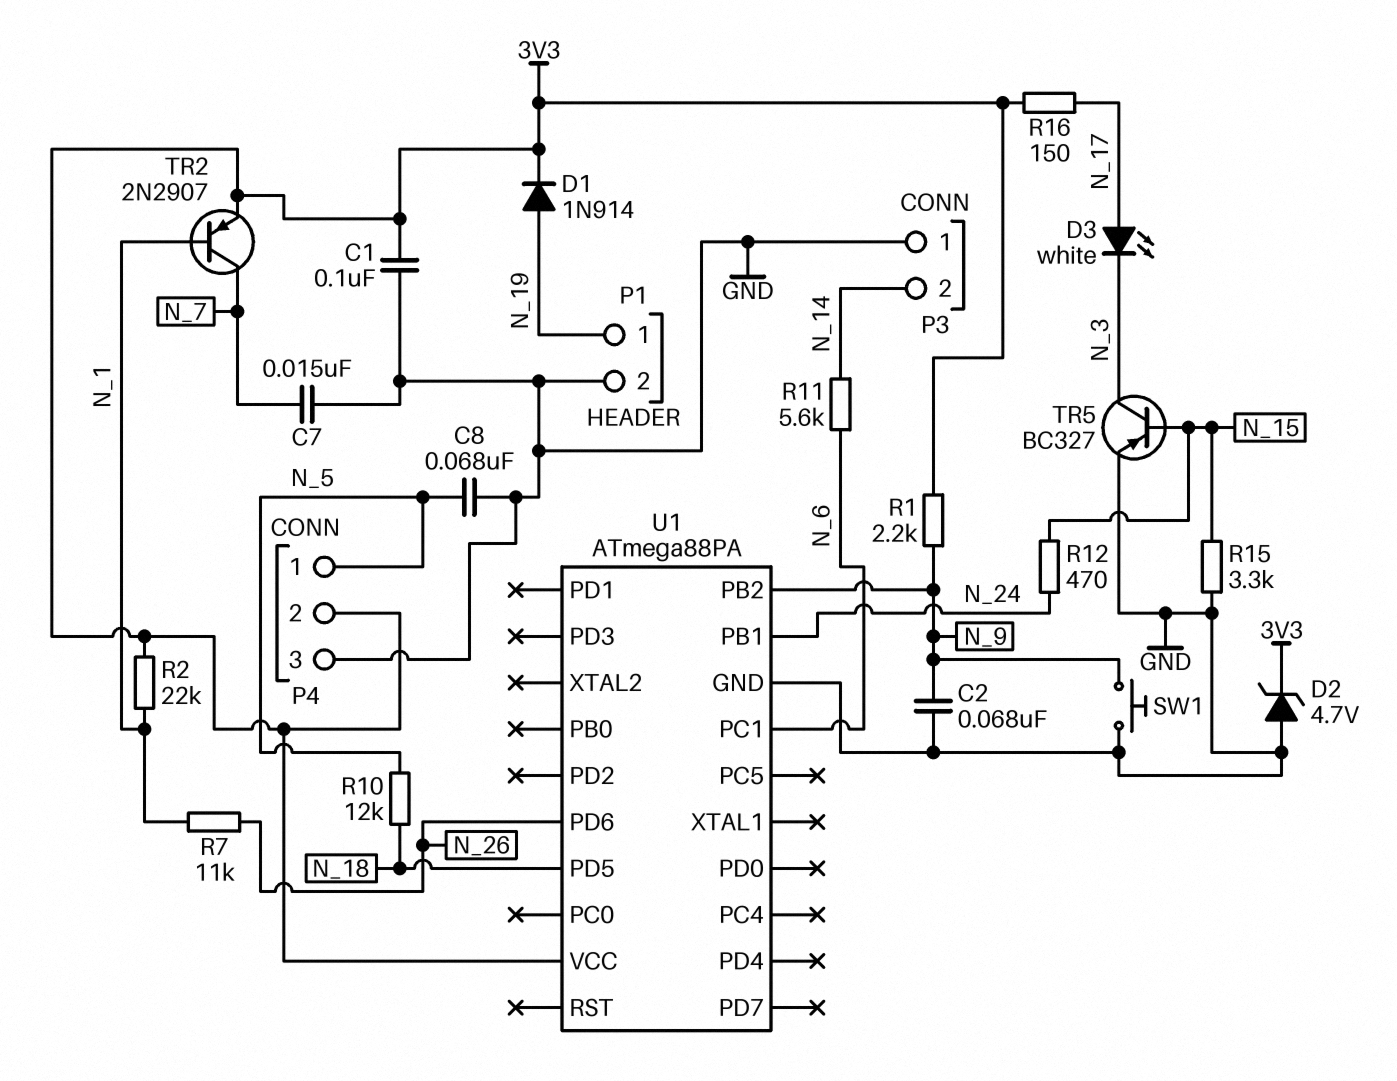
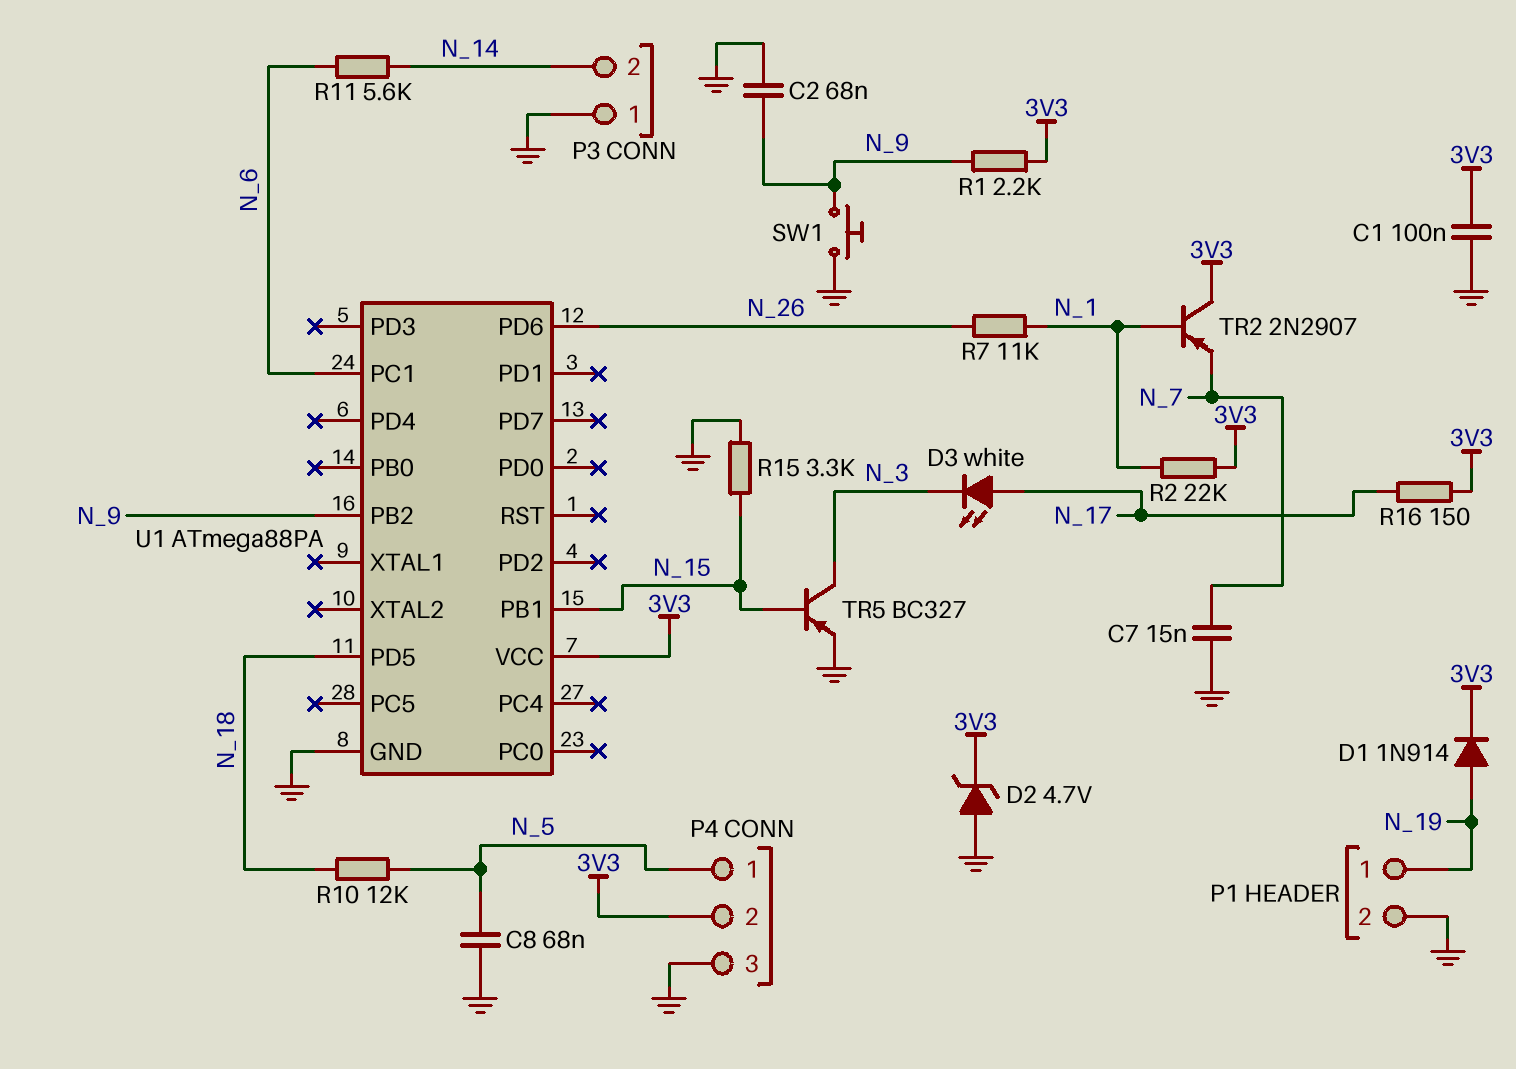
R12: 470 (N_15, N_24) -> none
TR2: PNP 2N2907 (B N_1, C N_7, E 3V3) -> PNP 2N2907 (B N_1, C 3V3, E N_7)
U1 pin PB1: N_24 -> N_15

